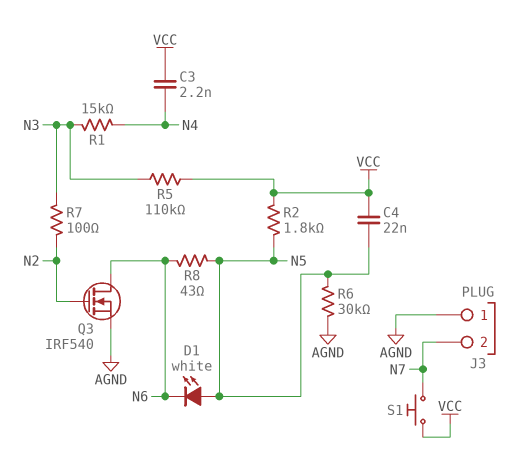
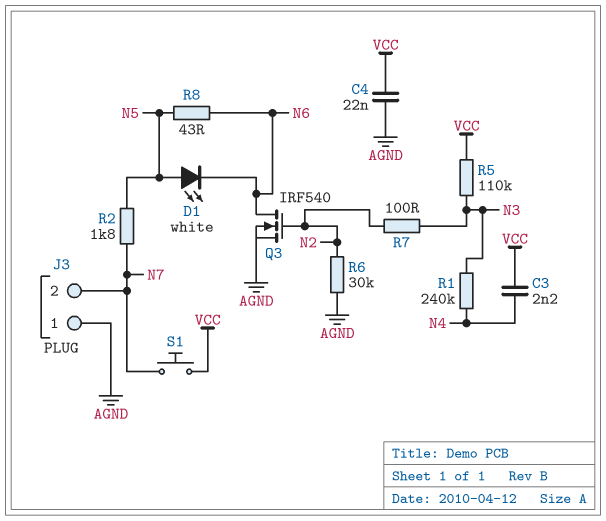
C4: 22nF (N5, VCC) -> 22nF (AGND, VCC)
R1: 15k (N3, N4) -> 240k (N3, N4)
R2: 1.8k (N5, VCC) -> 1.8k (N5, N7)
R6: 30k (AGND, N5) -> 30k (AGND, N2)

